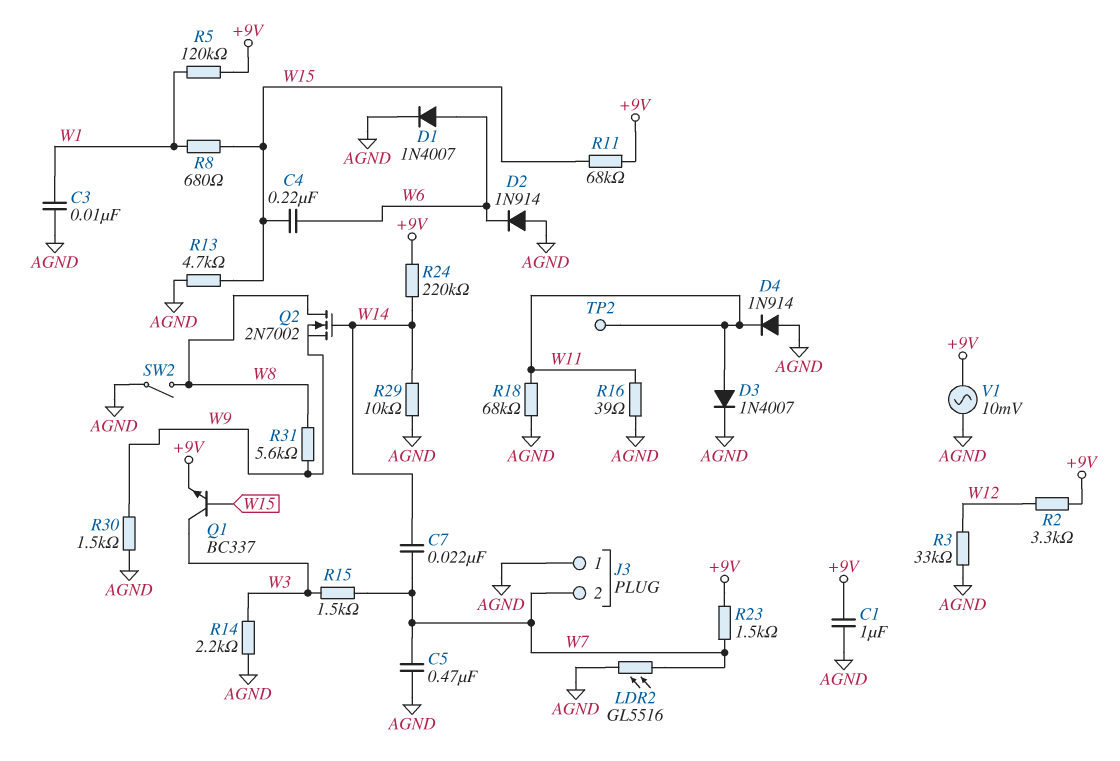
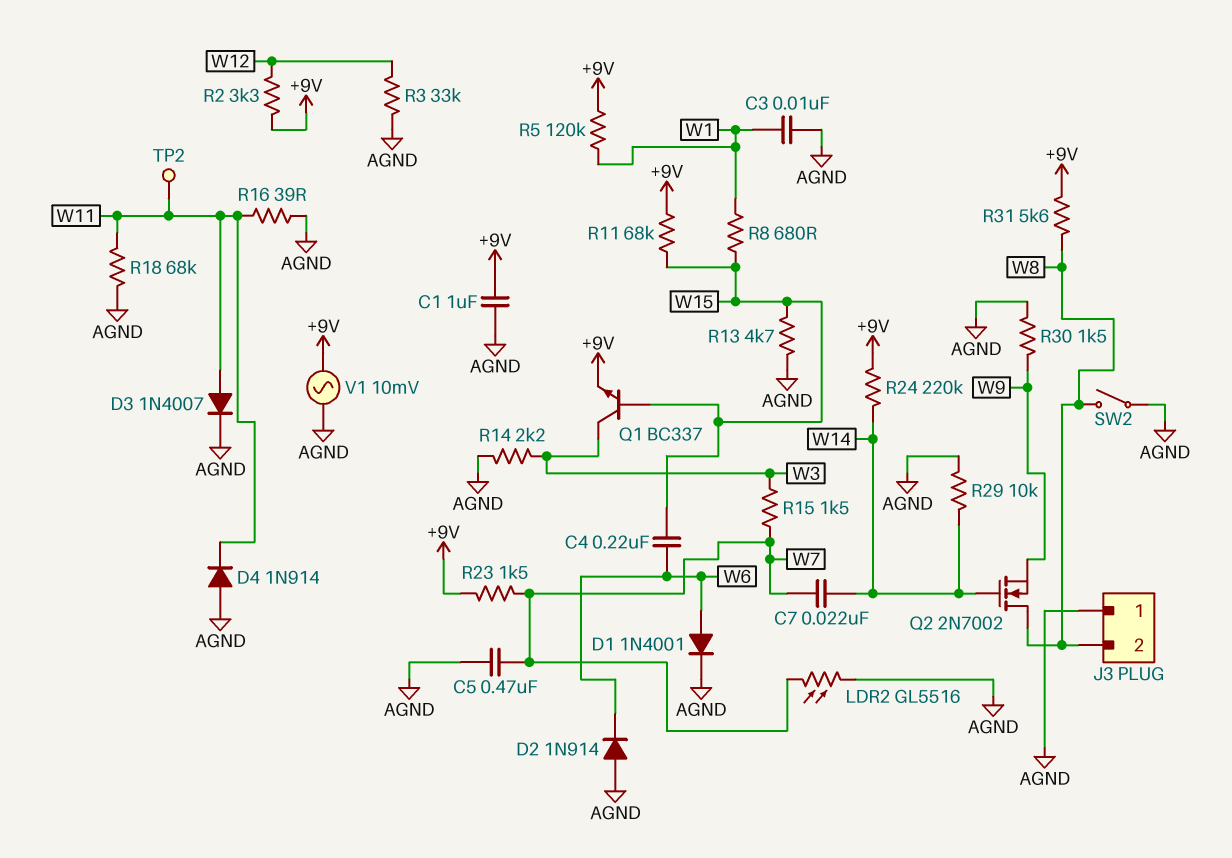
D1: diode 1N4007 (A W6, K AGND) -> diode 1N4001 (A W6, K AGND)
J3 pin 2: W7 -> W8
R31: 5.6k (W8, W9) -> 5.6k (+9V, W8)

